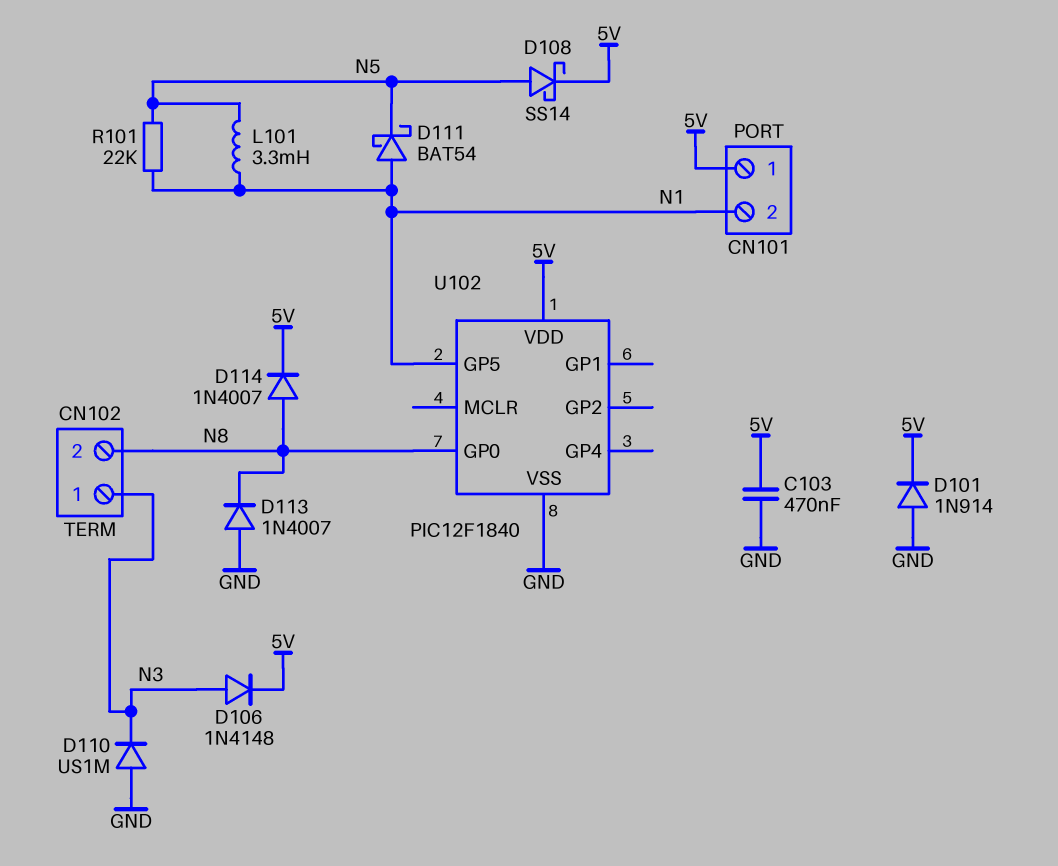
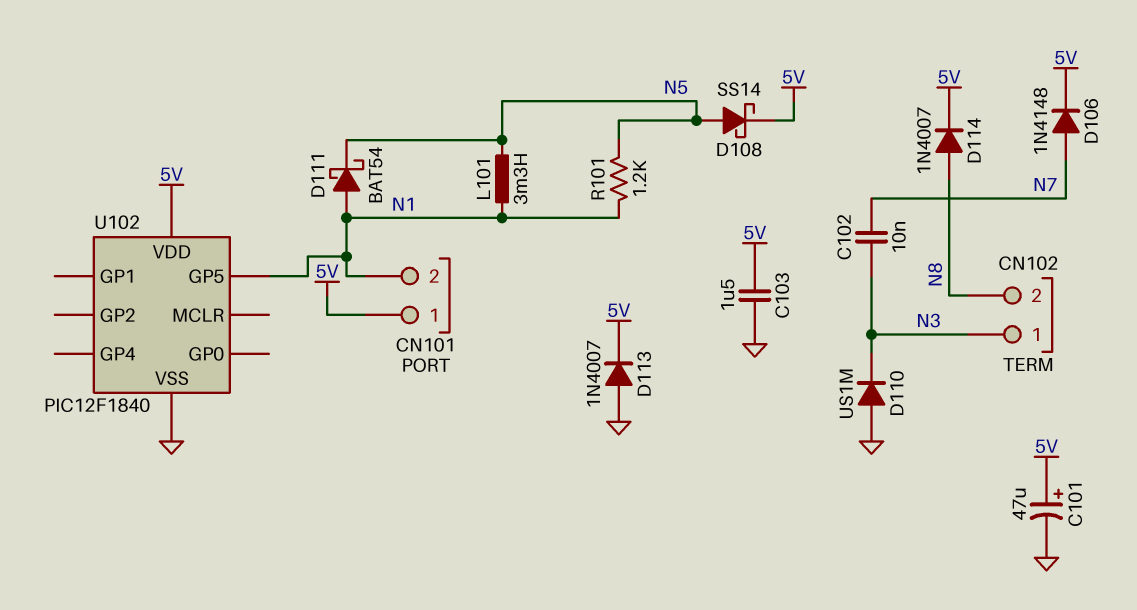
C101: none -> 47uF (plus 5V, minus GND)
C102: none -> 10nF (N3, N7)
C103: 470nF (5V, GND) -> 1.5uF (5V, GND)
D101: diode 1N914 (A GND, K 5V) -> none
D106: diode 1N4148 (A N3, K 5V) -> diode 1N4148 (A N7, K 5V)
D113: diode 1N4007 (A GND, K N8) -> diode 1N4007 (A GND, K 5V)
R101: 22k (N1, N5) -> 1.2k (N1, N5)
U102 pin GP0: N8 -> none

